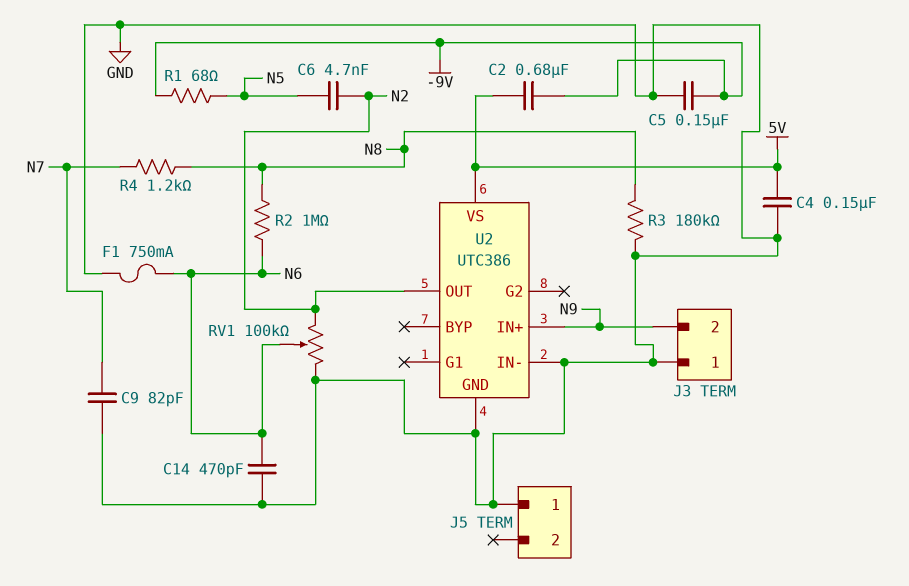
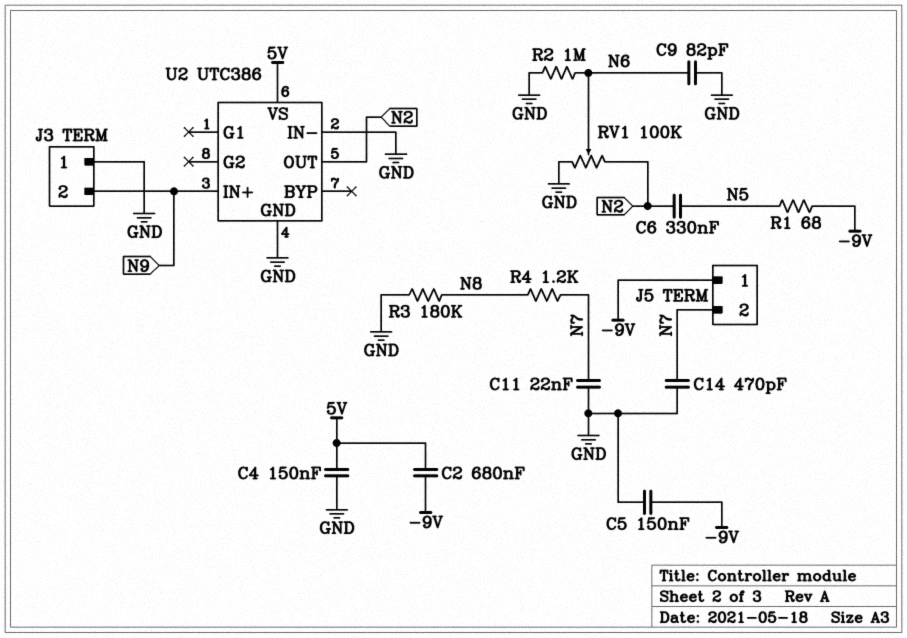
C6: 4.7nF (N2, N5) -> 330nF (N2, N5)
C9: 82pF (GND, N7) -> 82pF (GND, N6)
C11: none -> 22nF (GND, N7)
C14: 470pF (GND, N6) -> 470pF (GND, N7)
F1: 750mA (GND, N6) -> none
J5 pin 1: GND -> -9V
J5 pin 2: none -> N7
R2: 1M (N6, N8) -> 1M (GND, N6)

